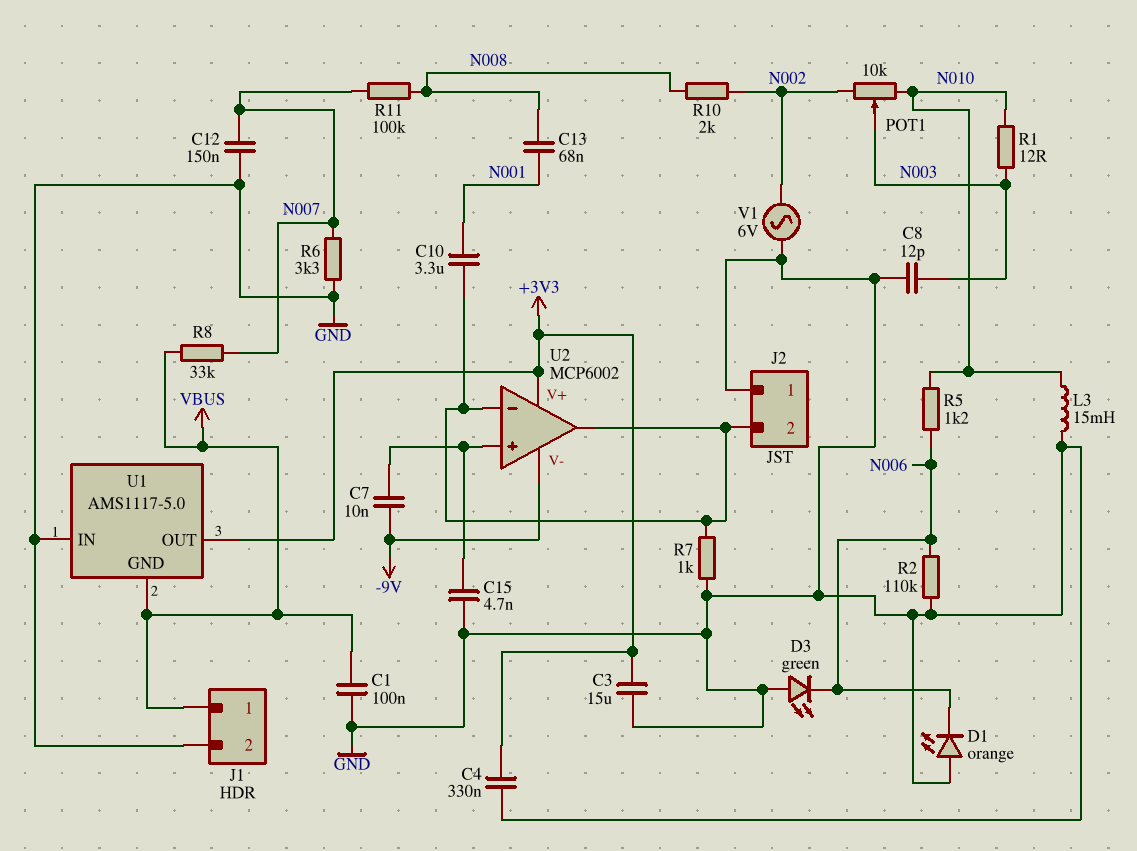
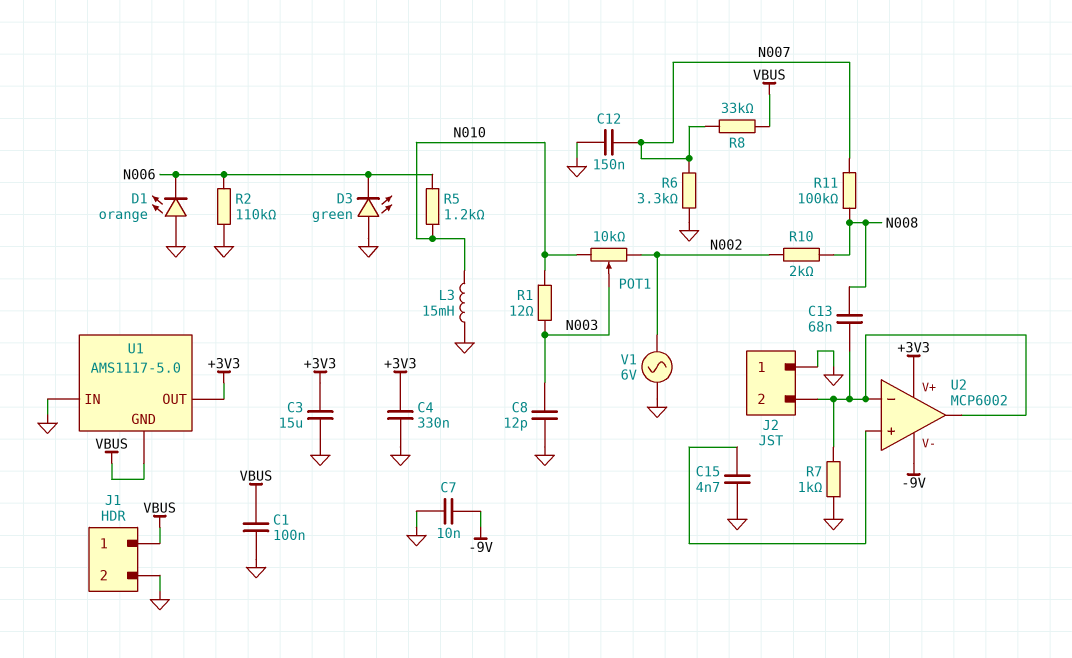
C7: 10nF (-9V, U2/in+) -> 10nF (-9V, GND)
C10: 3.3uF (J2/2, N001) -> none
C13: 68nF (N001, N008) -> 68nF (J2/2, N008)

